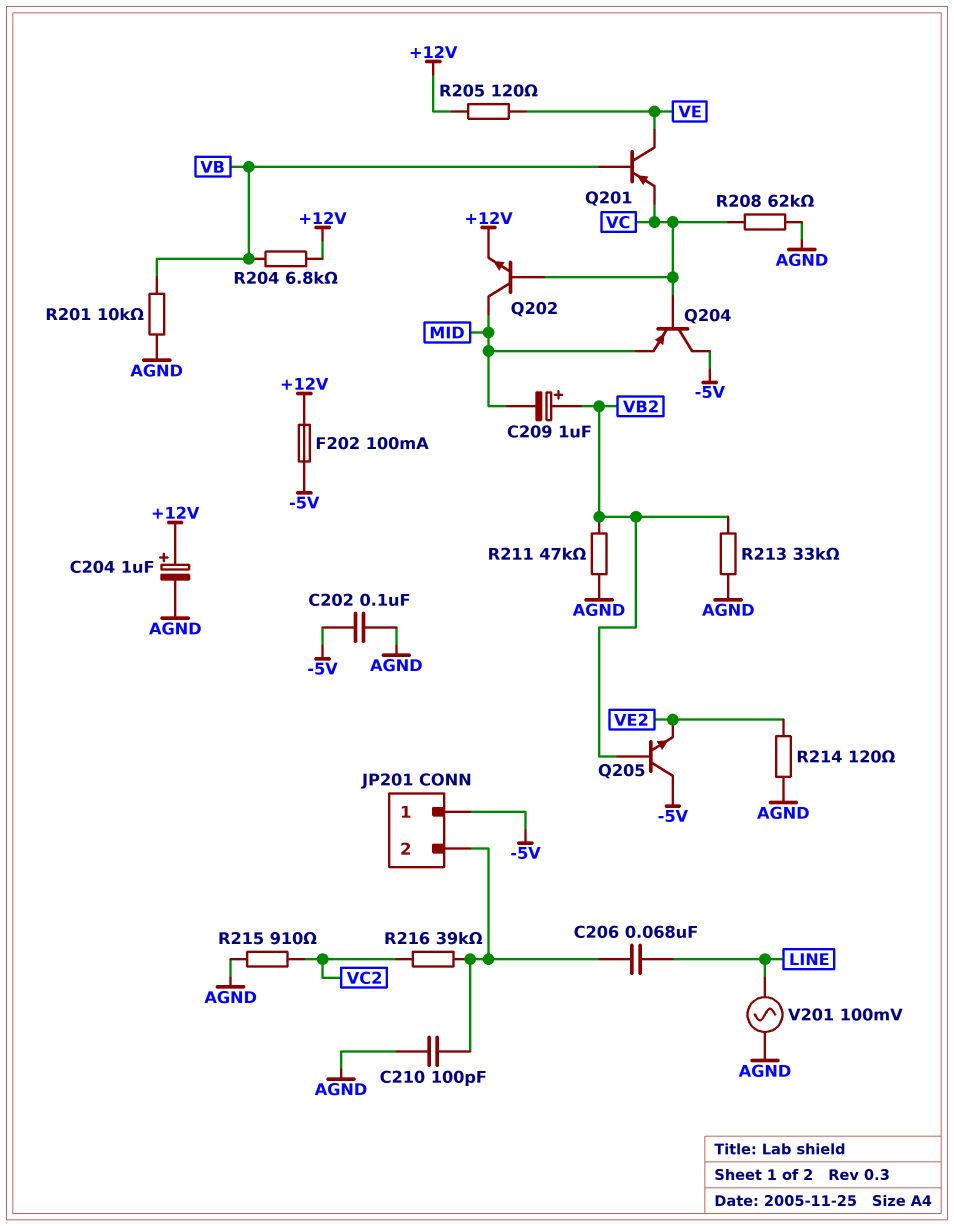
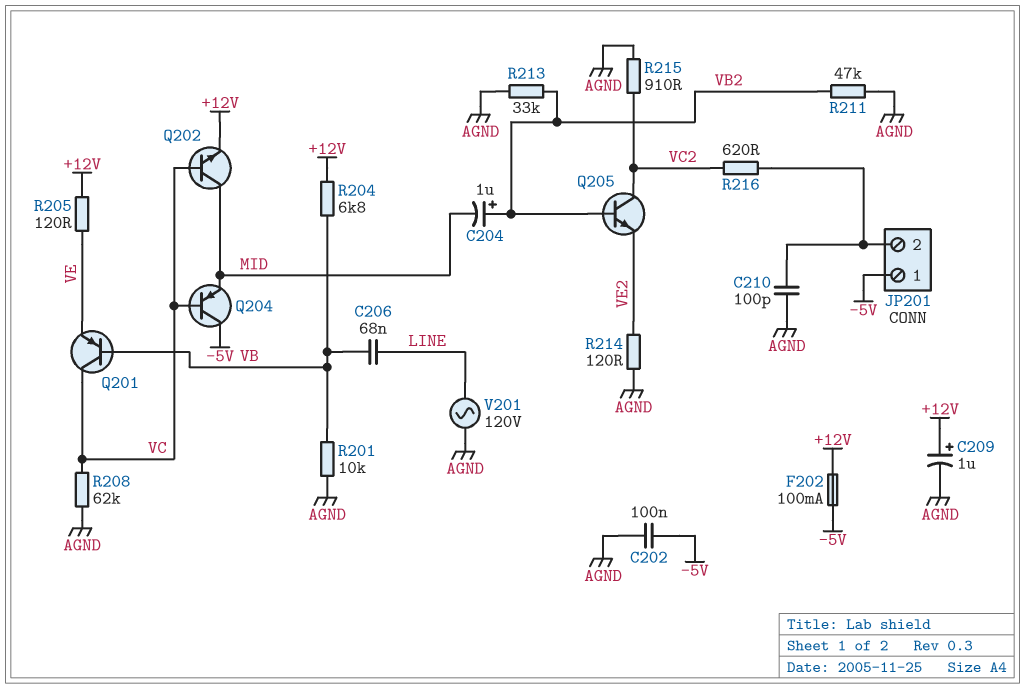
C204: 1uF (plus +12V, minus AGND) -> 1uF (plus VB2, minus MID)
C206: 68nF (JP201/2, LINE) -> 68nF (LINE, VB)
C209: 1uF (plus VB2, minus MID) -> 1uF (plus +12V, minus AGND)
Q201: PNP (B VB, C VE, E VC) -> PNP (B VB, C VC, E VE)
Q205: NPN (B VB2, C -5V, E VE2) -> NPN (B VB2, C VC2, E VE2)
R216: 39k (JP201/2, VC2) -> 620 (JP201/2, VC2)
V201: AC 100mV (AGND, LINE) -> AC 120V (AGND, LINE)

